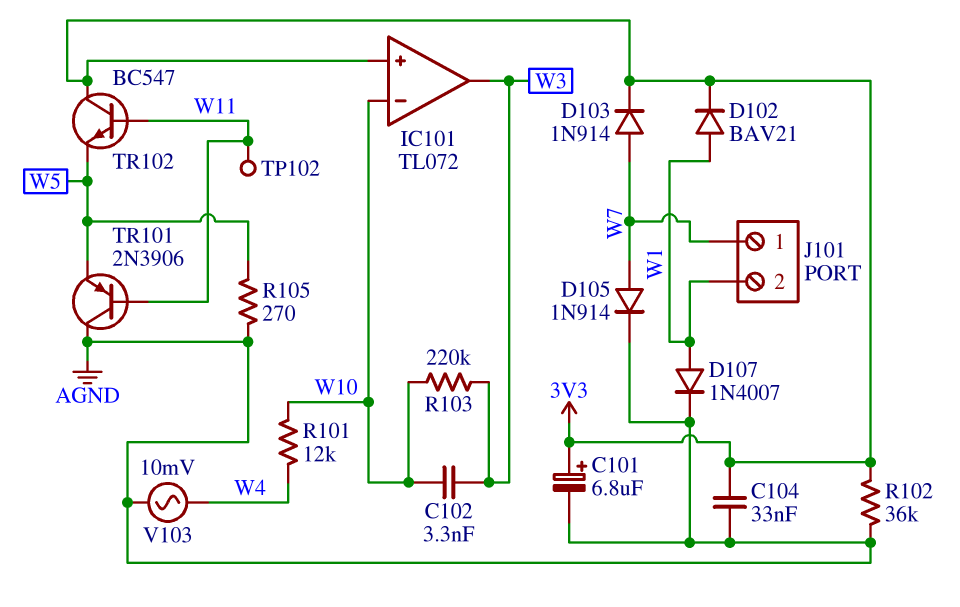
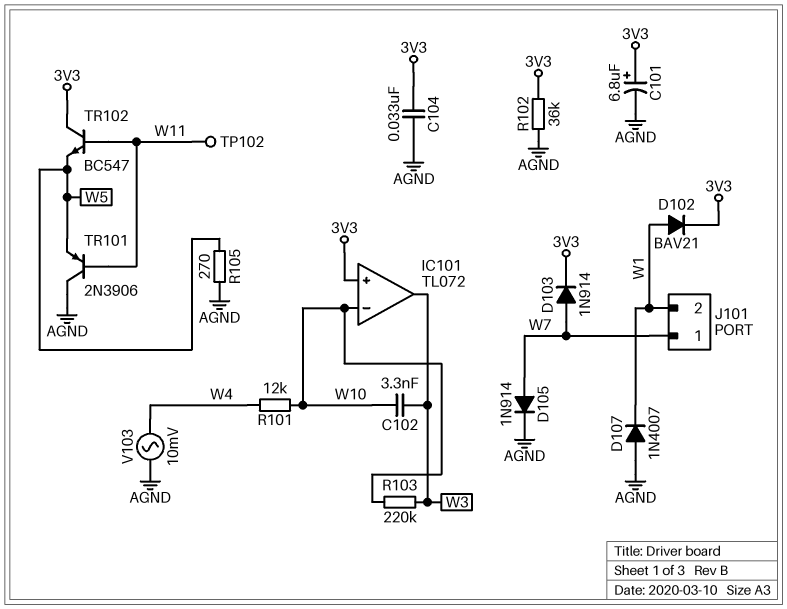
D107: diode 1N4007 (A W1, K AGND) -> diode 1N4007 (A AGND, K W1)

